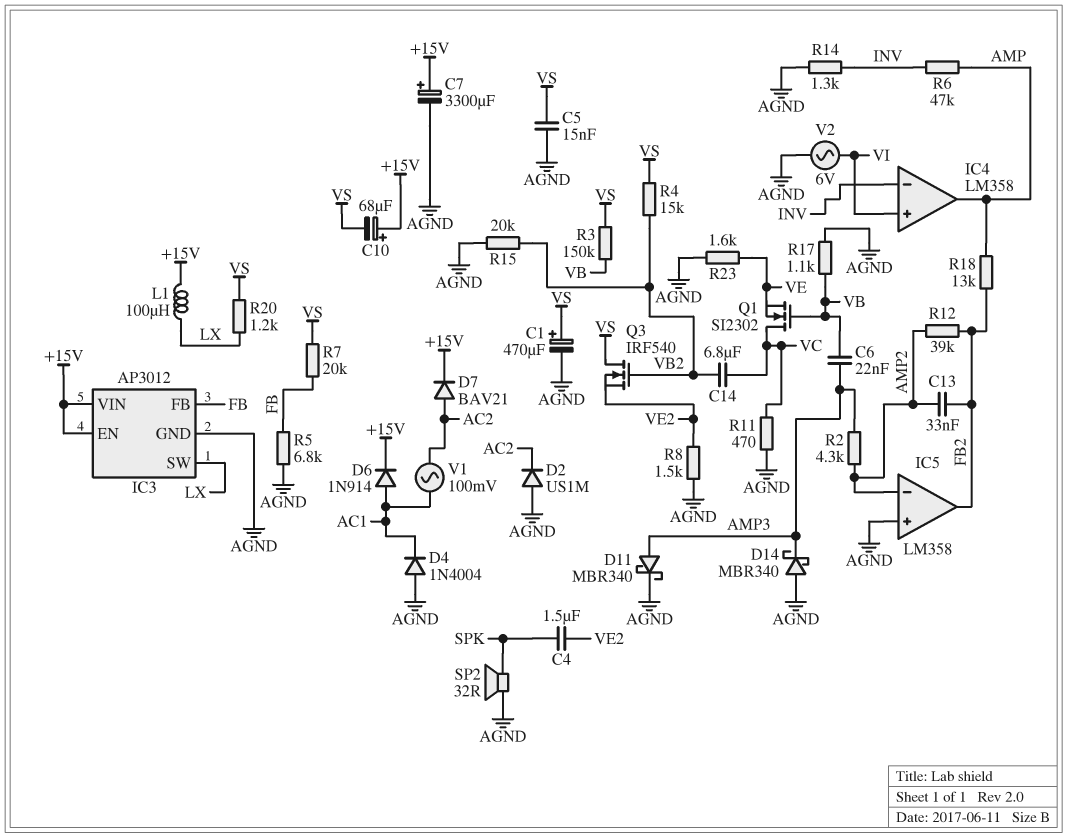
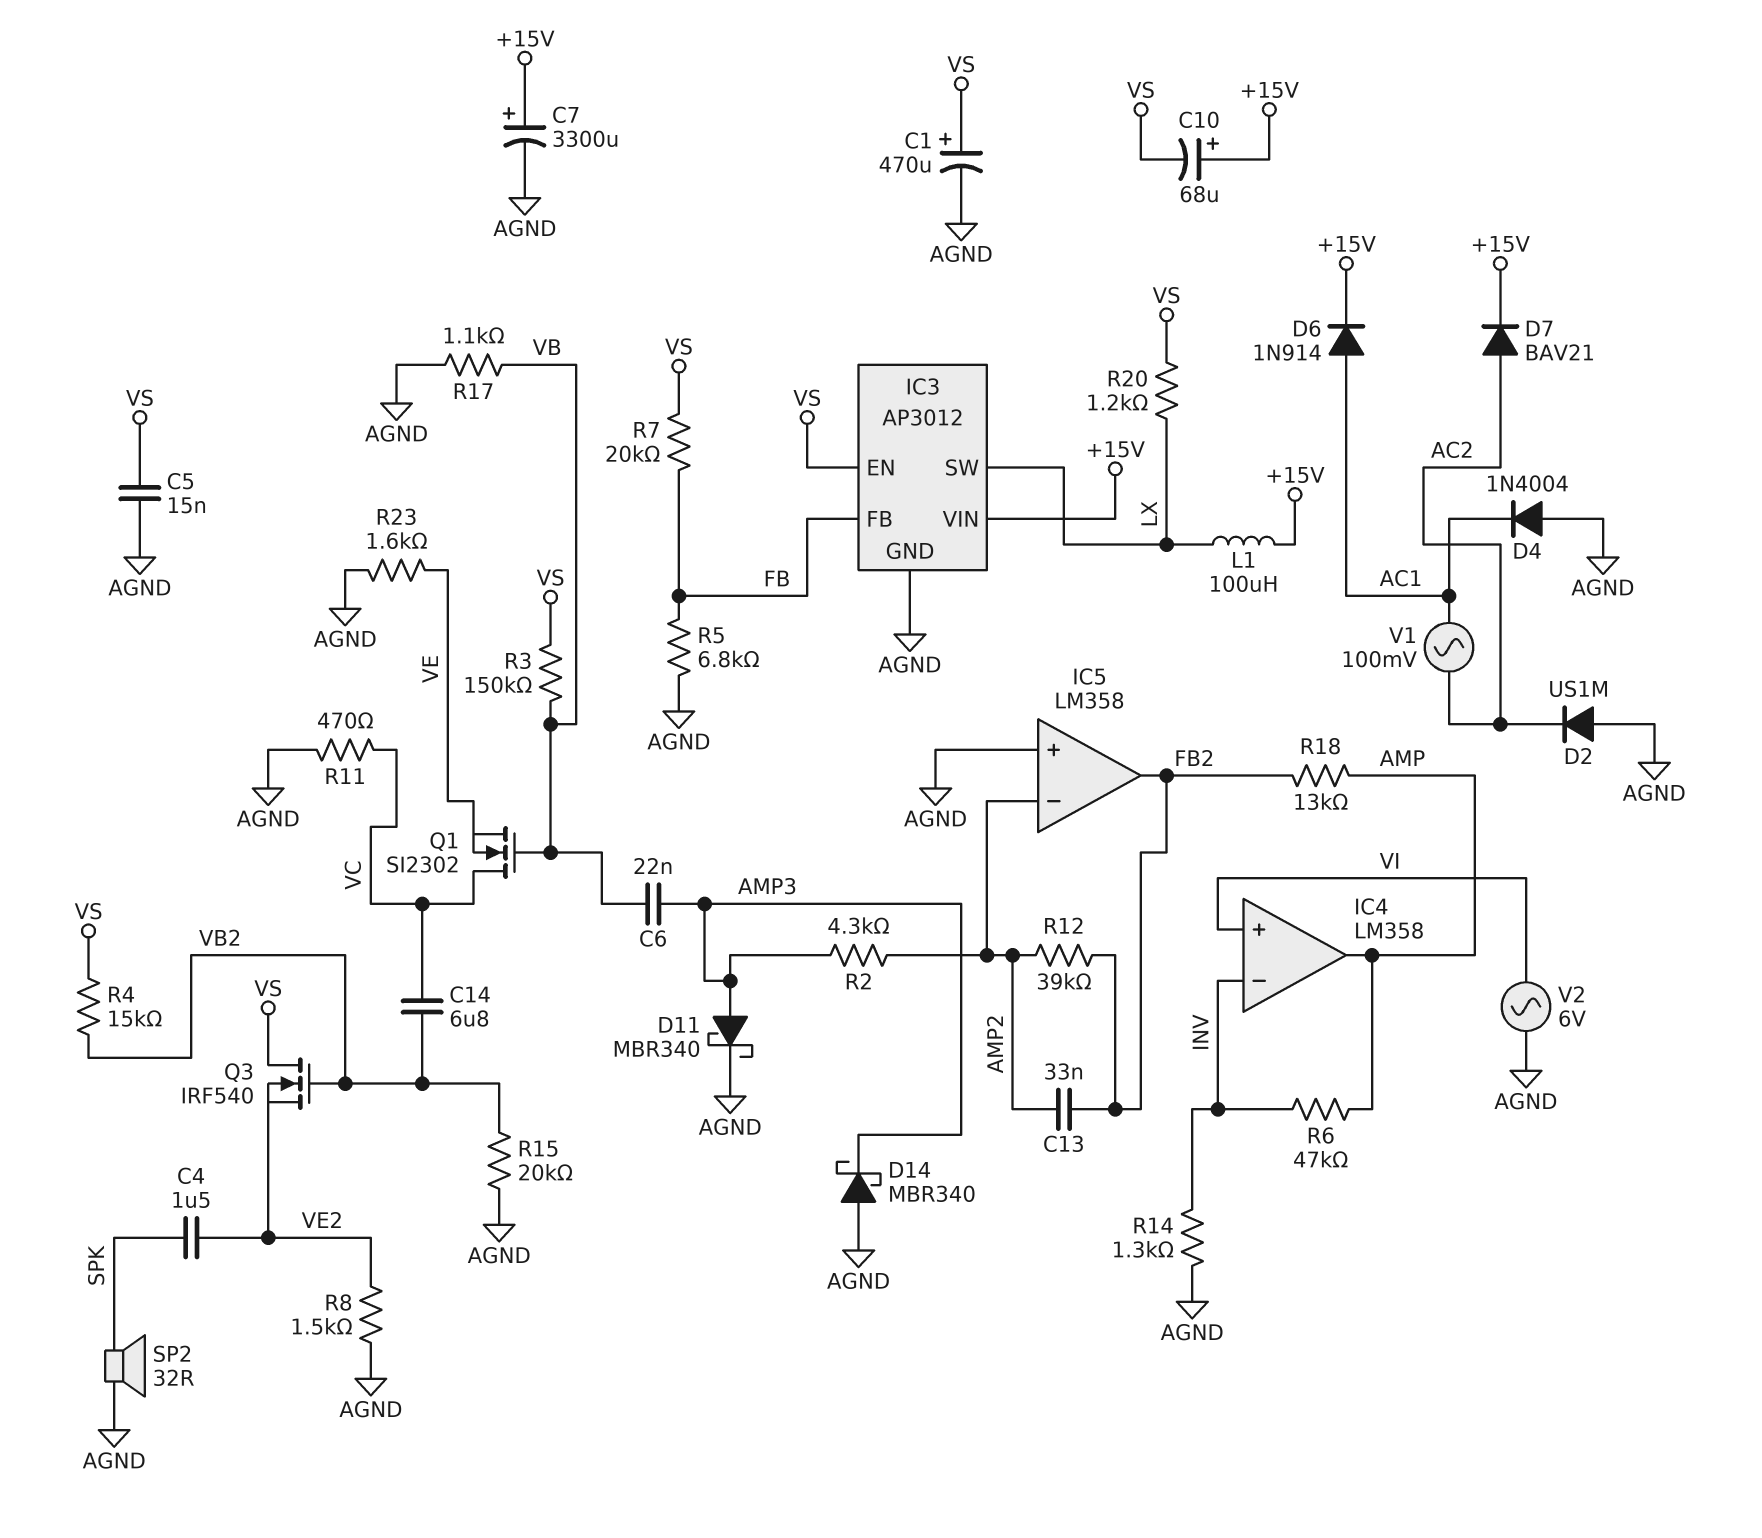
IC3 pin EN: +15V -> VS

